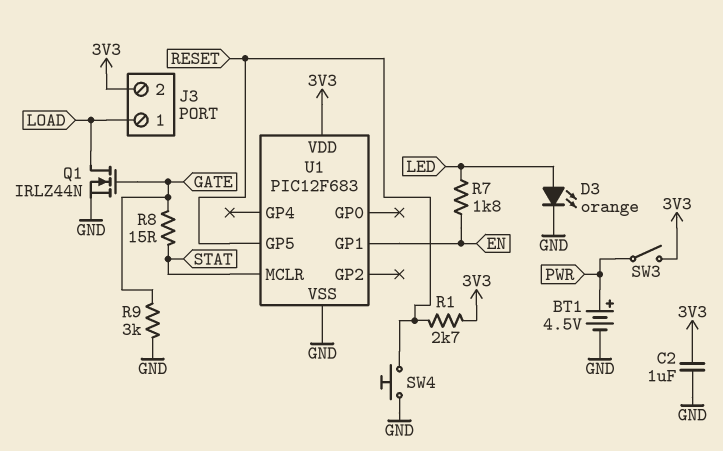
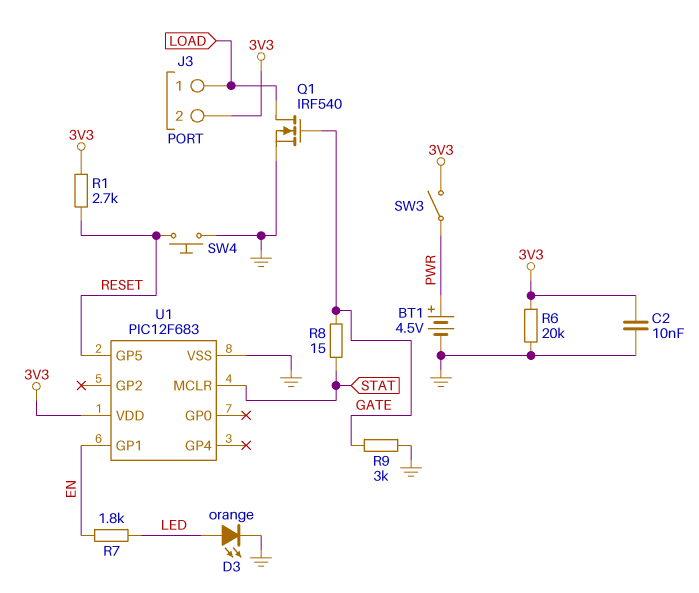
C2: 1uF (3V3, GND) -> 10nF (3V3, GND)
Q1: NMOS IRLZ44N (G GATE, D LOAD, S GND) -> NMOS IRF540 (G GATE, D LOAD, S GND)
R6: none -> 20k (3V3, GND)

